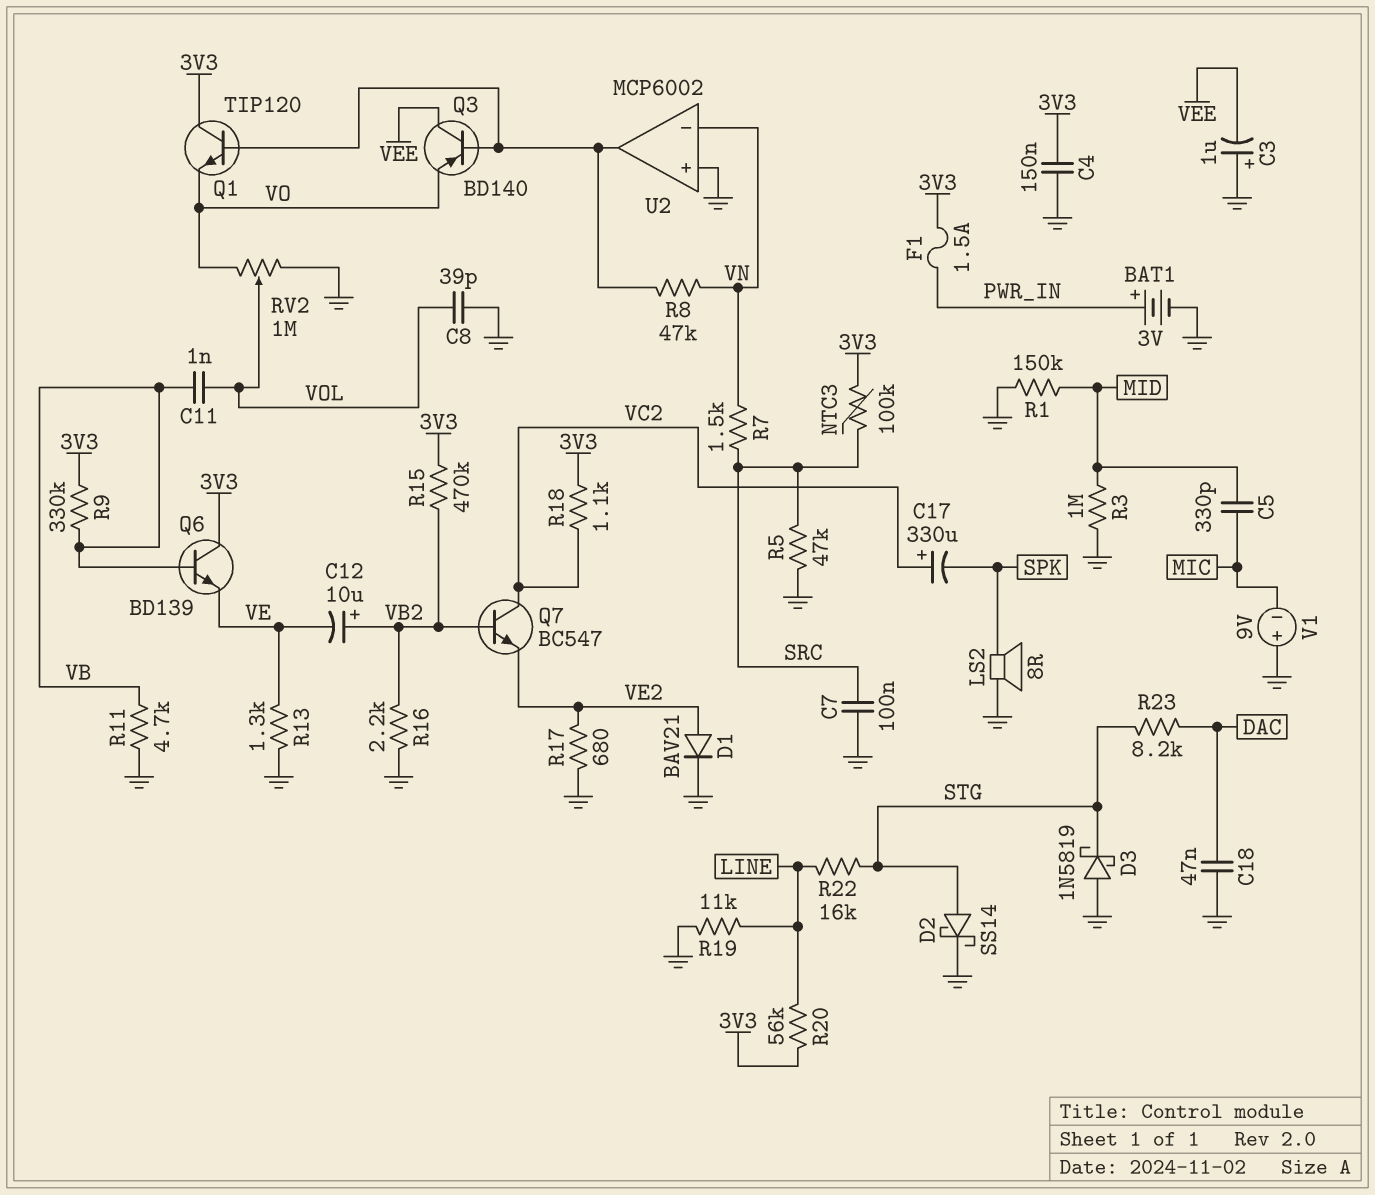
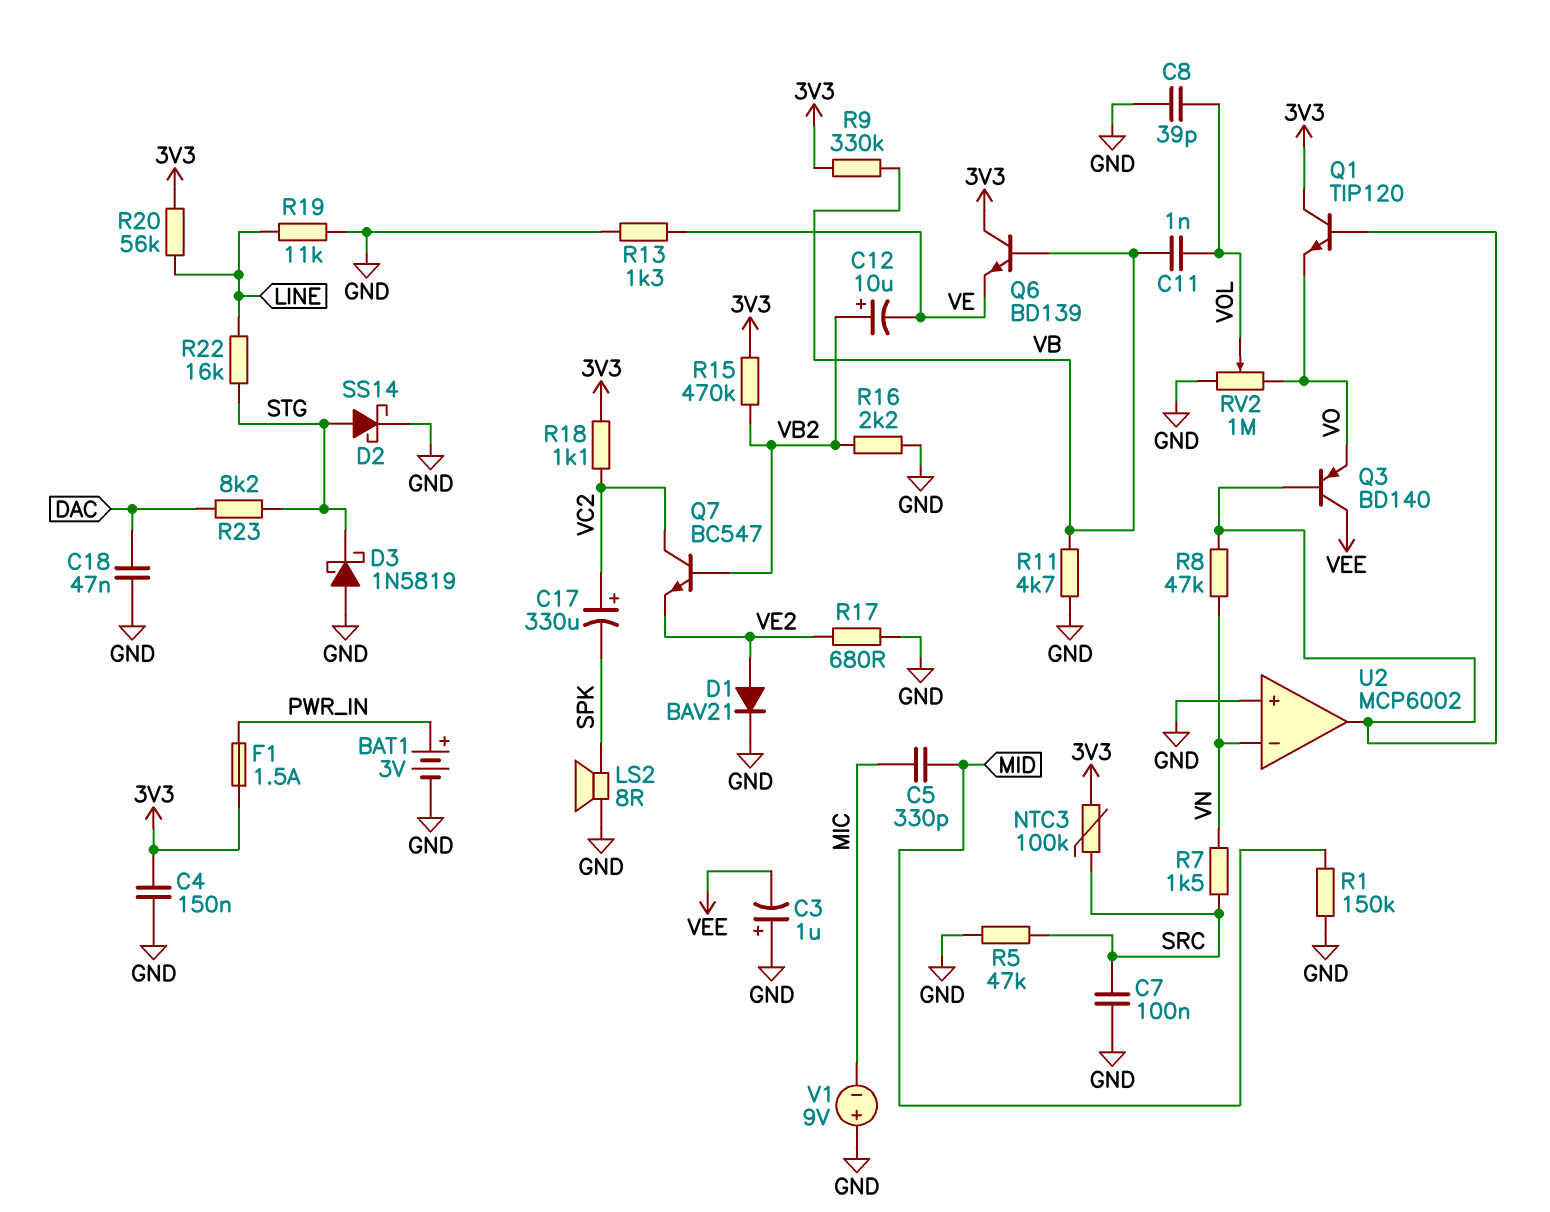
R3: 1M (GND, MID) -> none

